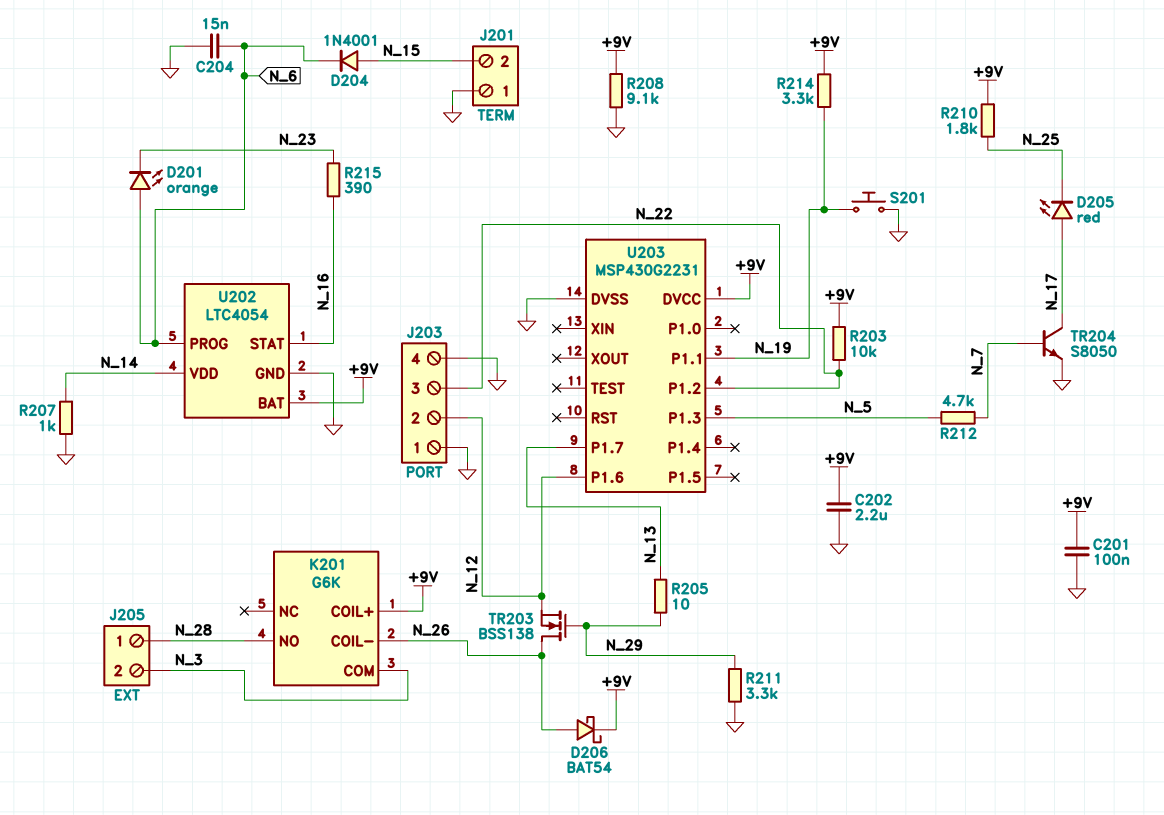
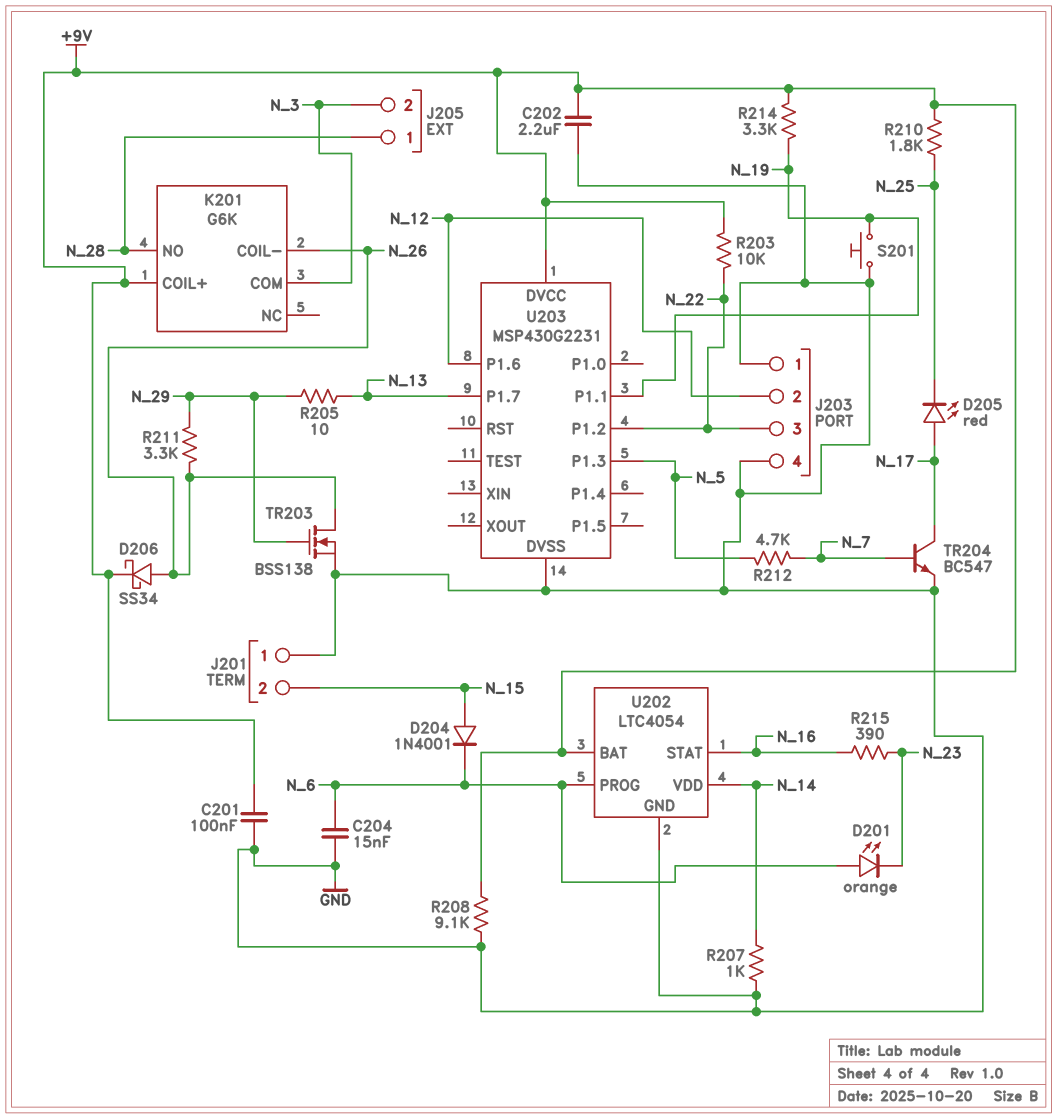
D206: schottky BAT54 (A N_26, K +9V) -> schottky SS34 (A N_26, K +9V)
R211: 3.3k (GND, N_29) -> 3.3k (N_26, N_29)
TR203: NMOS BSS138 (G N_29, D N_26, S N_12) -> NMOS BSS138 (G N_29, D N_26, S GND)
TR204: NPN S8050 (B N_7, C N_17, E GND) -> NPN BC547 (B N_7, C N_17, E GND)

